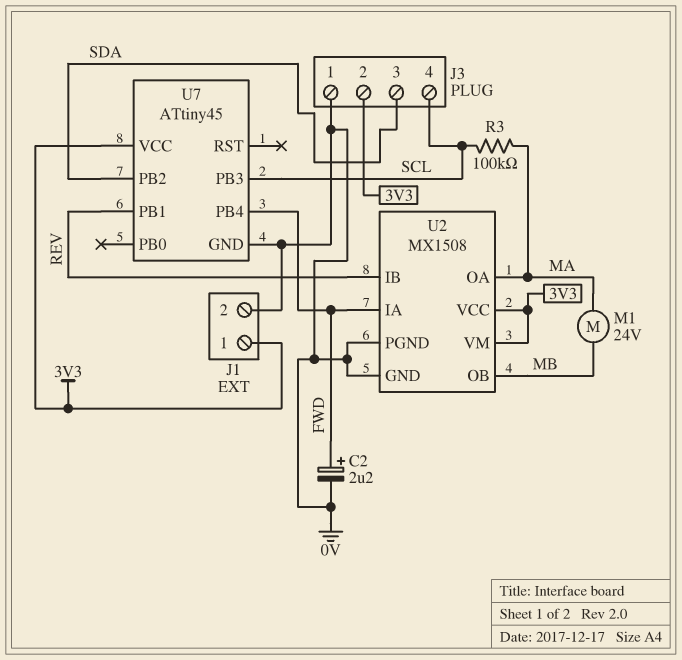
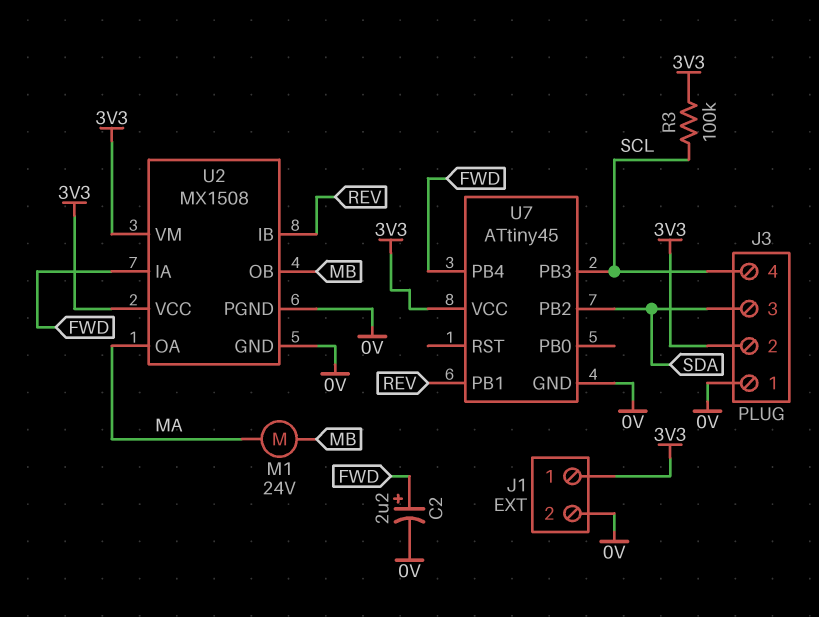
R3: 100k (MA, SCL) -> 100k (3V3, SCL)

